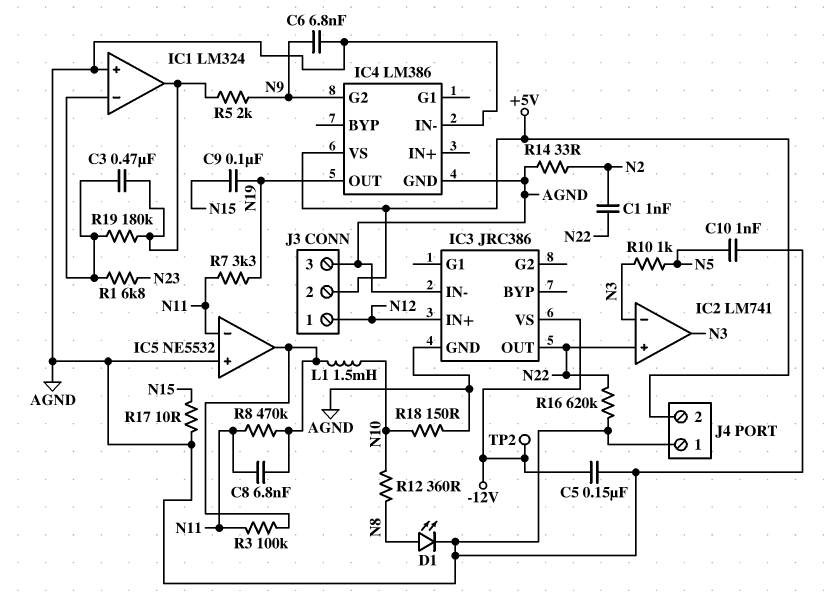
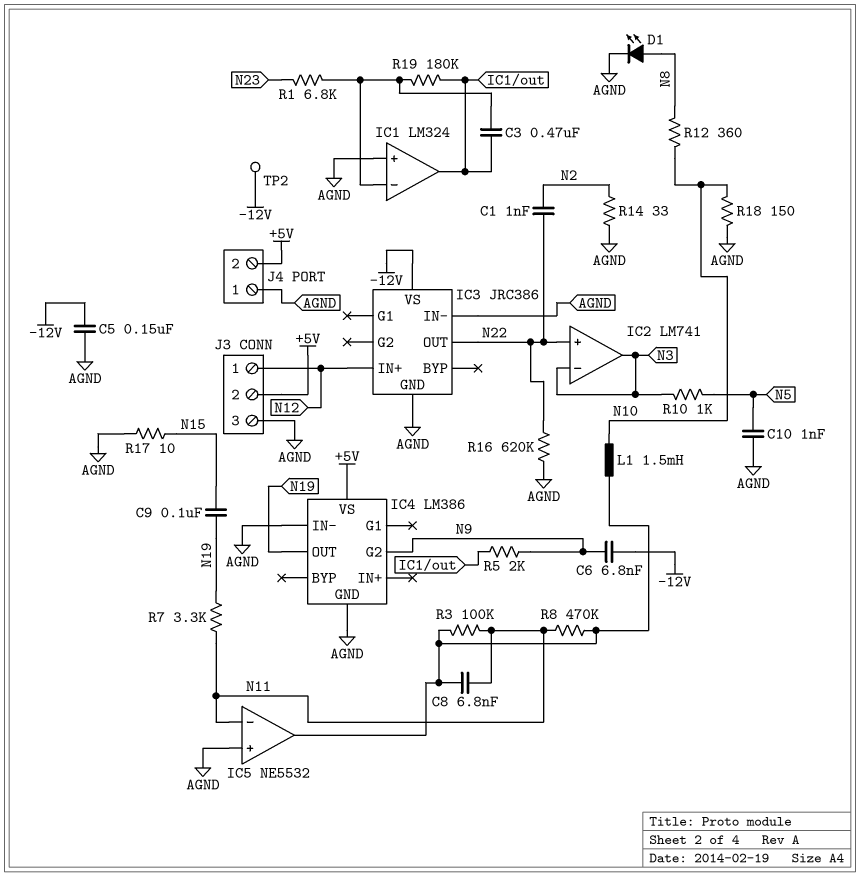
C6: 6.8nF (AGND, N9) -> 6.8nF (-12V, N9)

